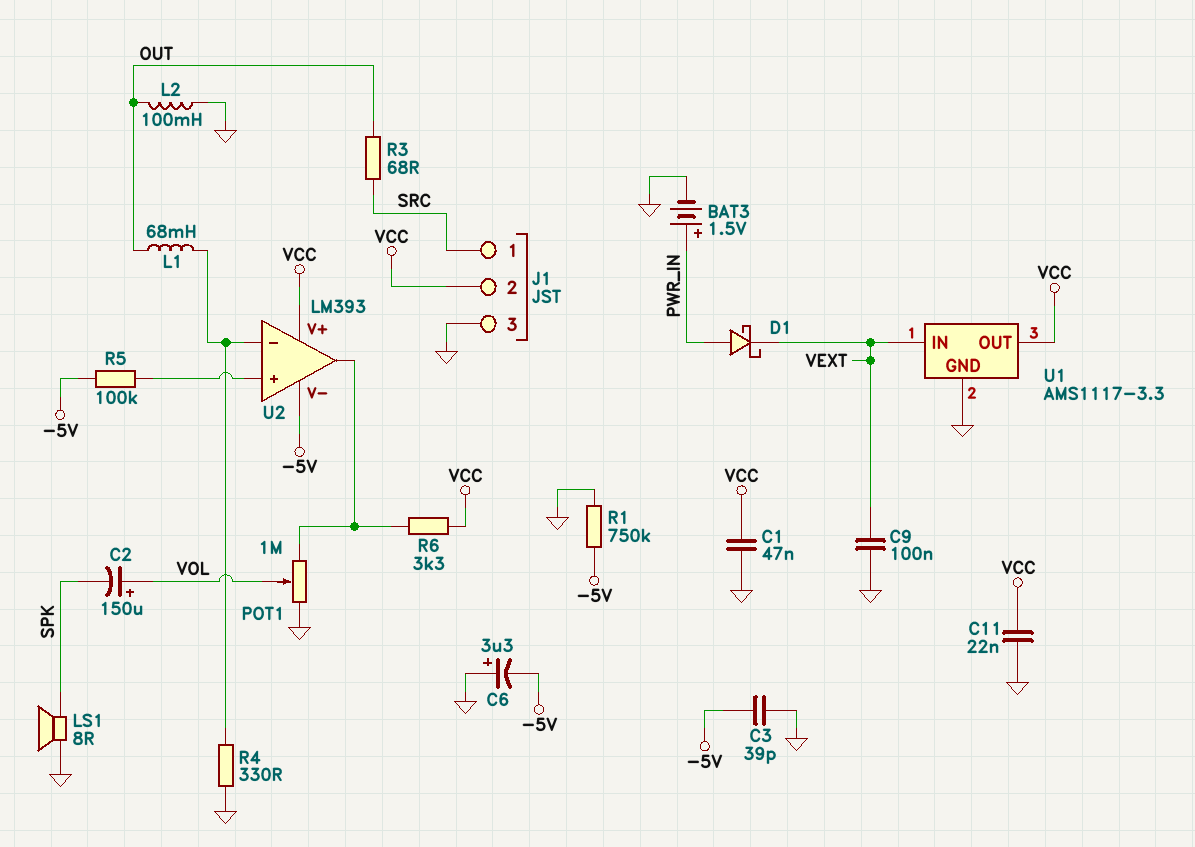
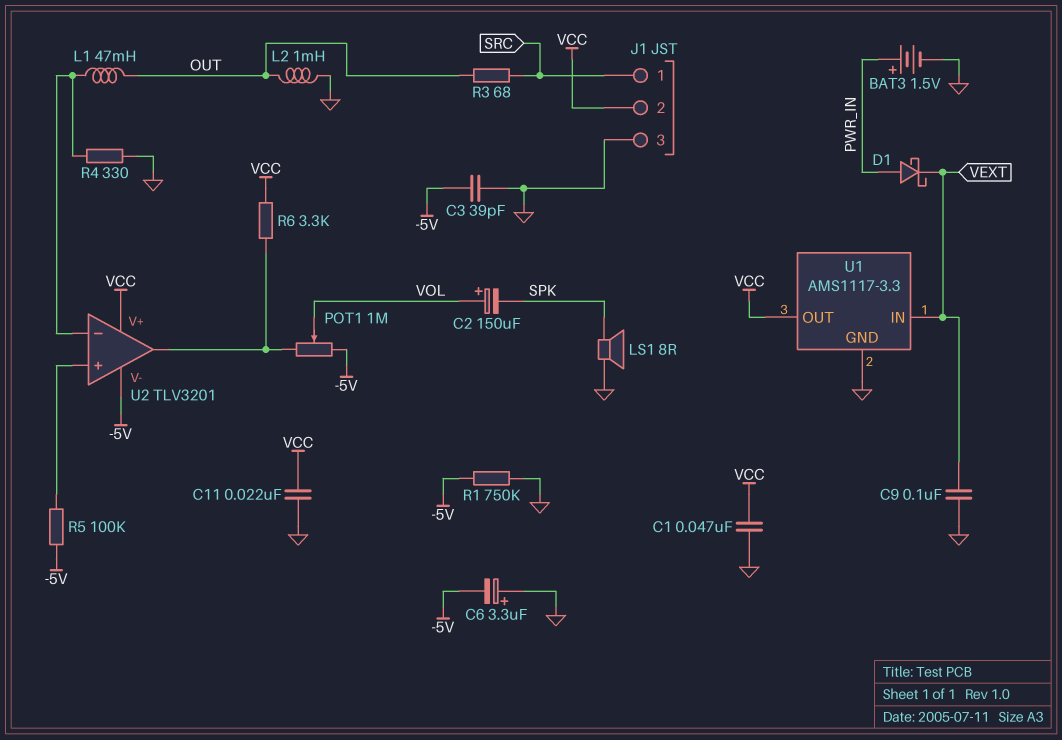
L1: 68mH (OUT, U2/in-) -> 47mH (OUT, U2/in-)
L2: 100mH (GND, OUT) -> 1mH (GND, OUT)
POT1: 1M (GND, U2/out, wiper VOL) -> 1M (-5V, U2/out, wiper VOL)
U2: LM393 -> TLV3201

